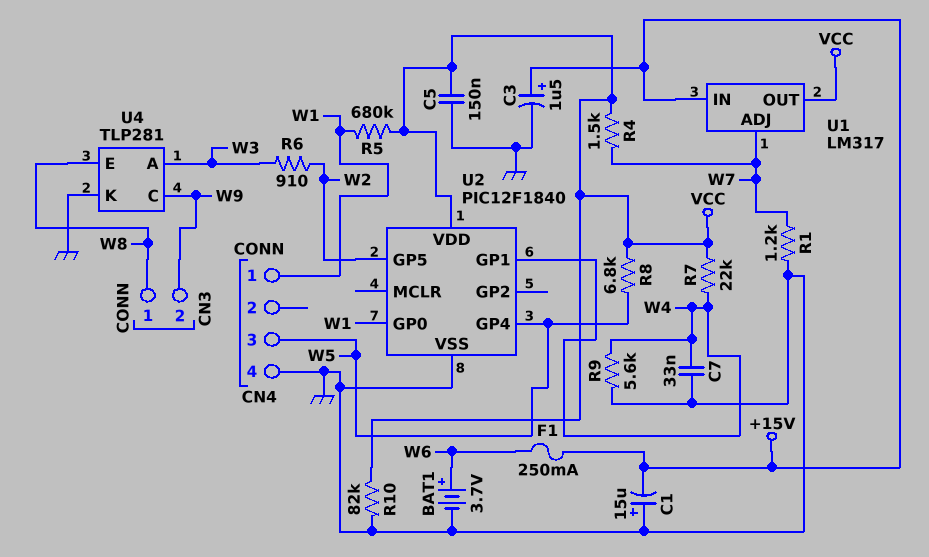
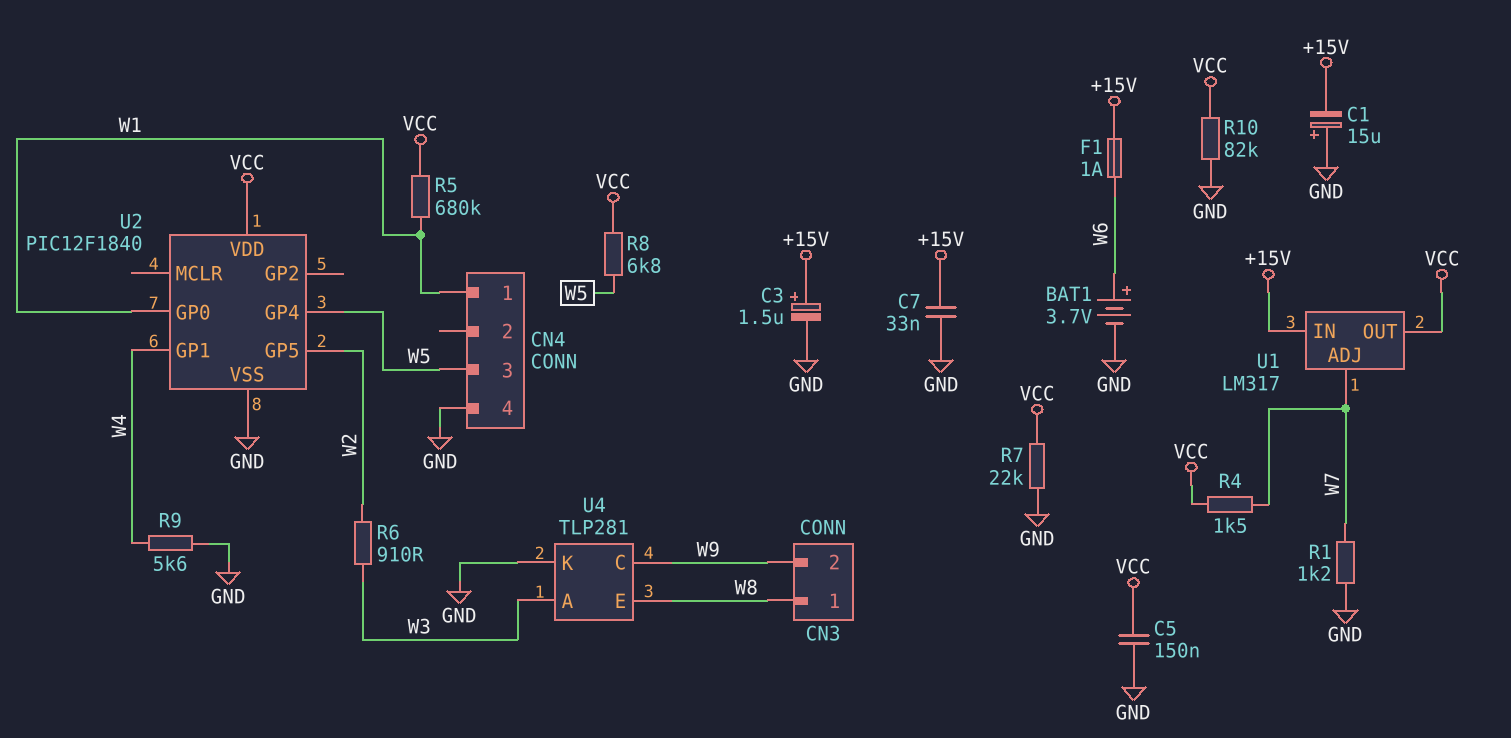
C7: 33nF (GND, W4) -> 33nF (+15V, GND)
F1: 250mA (+15V, W6) -> 1A (+15V, W6)
R7: 22k (VCC, W4) -> 22k (GND, VCC)

